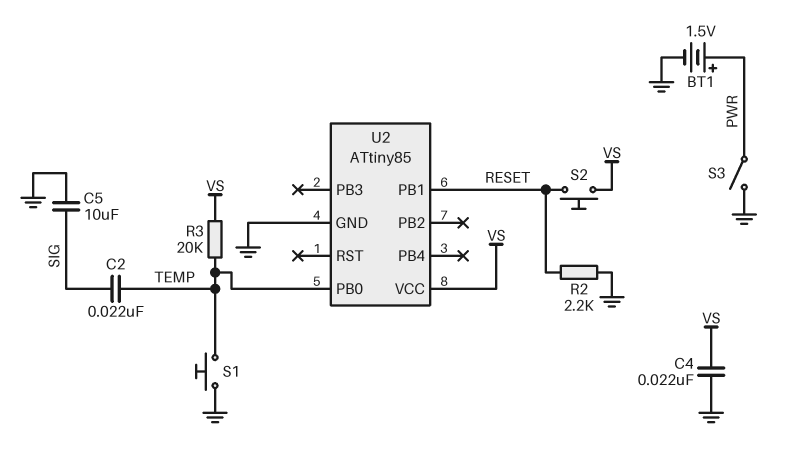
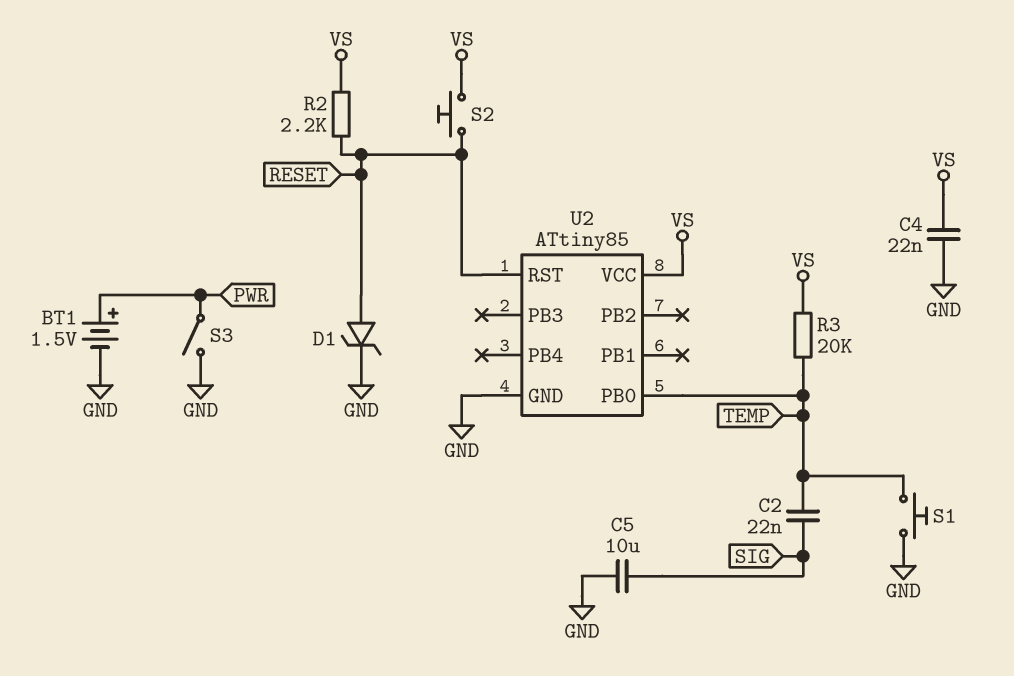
D1: none -> zener (A RESET, K GND)
R2: 2.2k (GND, RESET) -> 2.2k (RESET, VS)
U2 pin PB1: RESET -> none
U2 pin RST: none -> RESET

